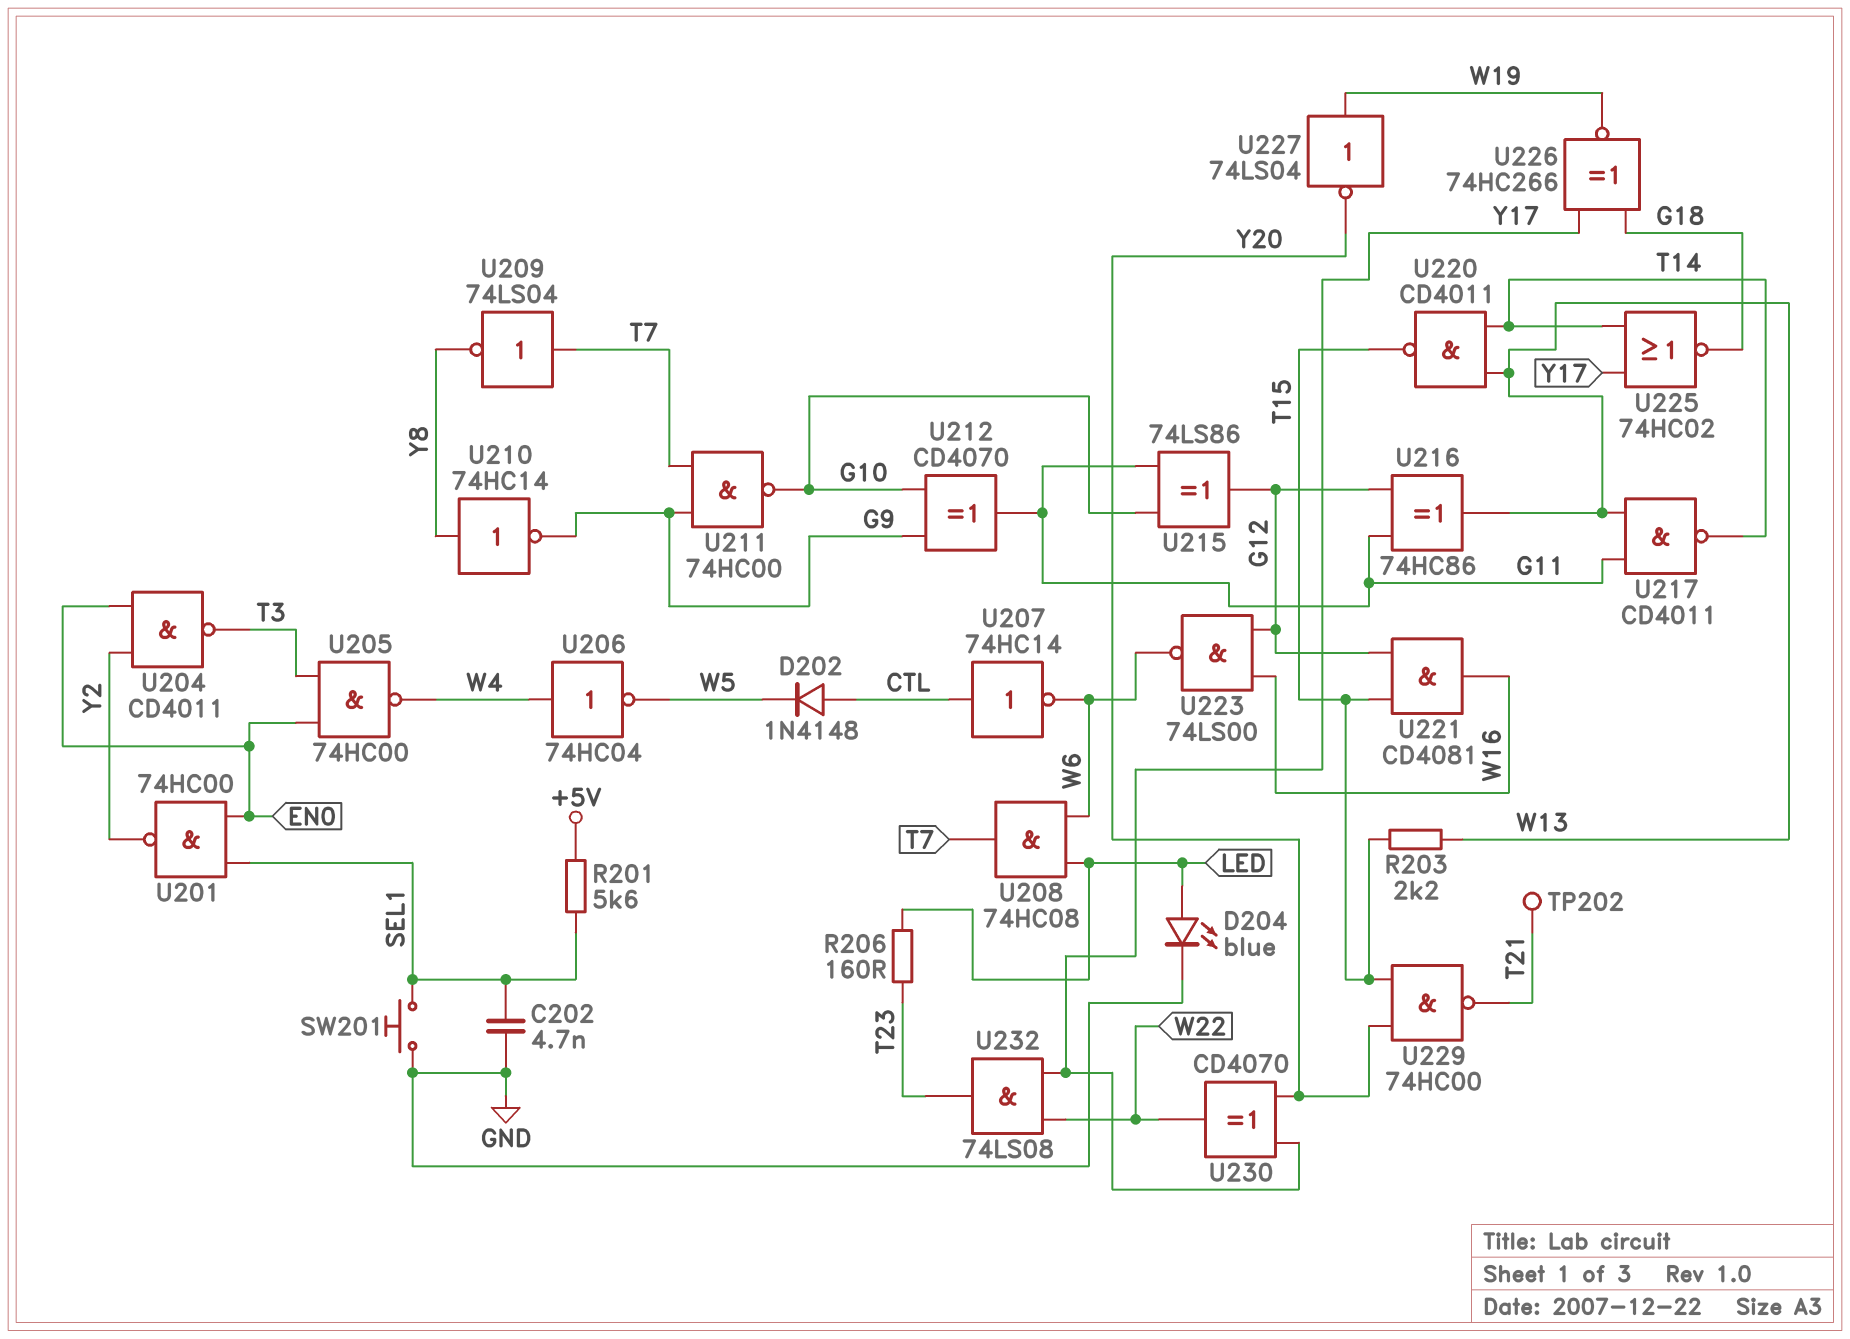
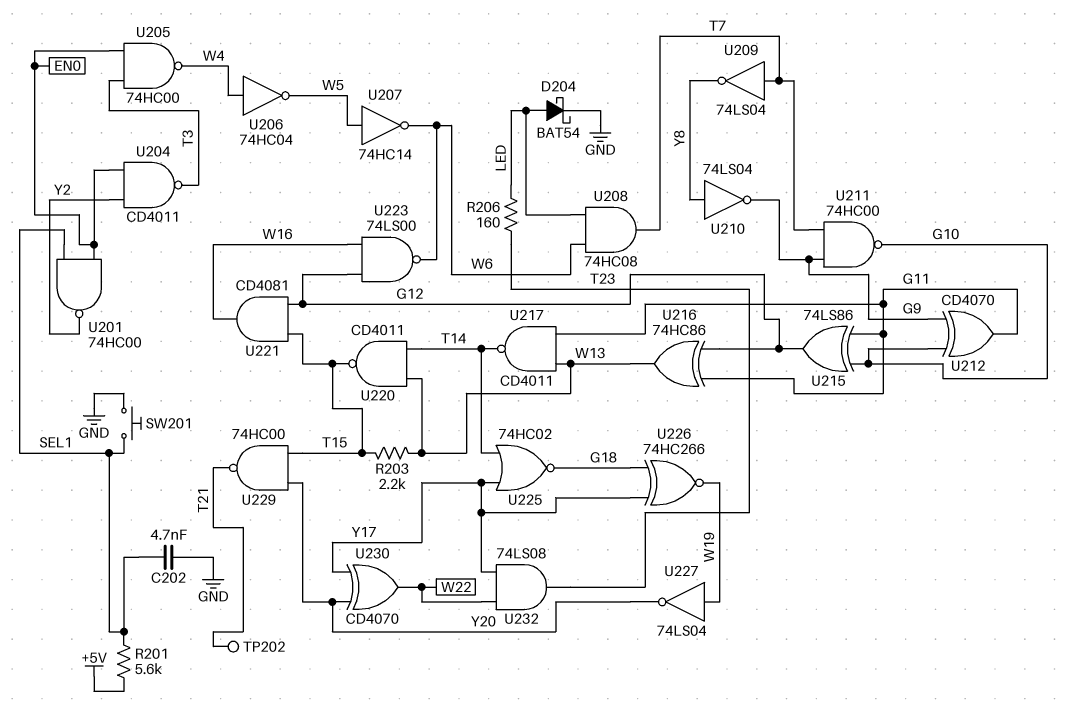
D202: diode 1N4148 (A CTL, K W5) -> none
D204: LED blue (A LED, K GND) -> schottky BAT54 (A LED, K GND)
U207: NOT 74HC14 (in CTL, out W6) -> NOT 74HC14 (in W5, out W6)
U210: NOT 74HC14 (in Y8, out G9) -> NOT 74LS04 (in Y8, out G9)

